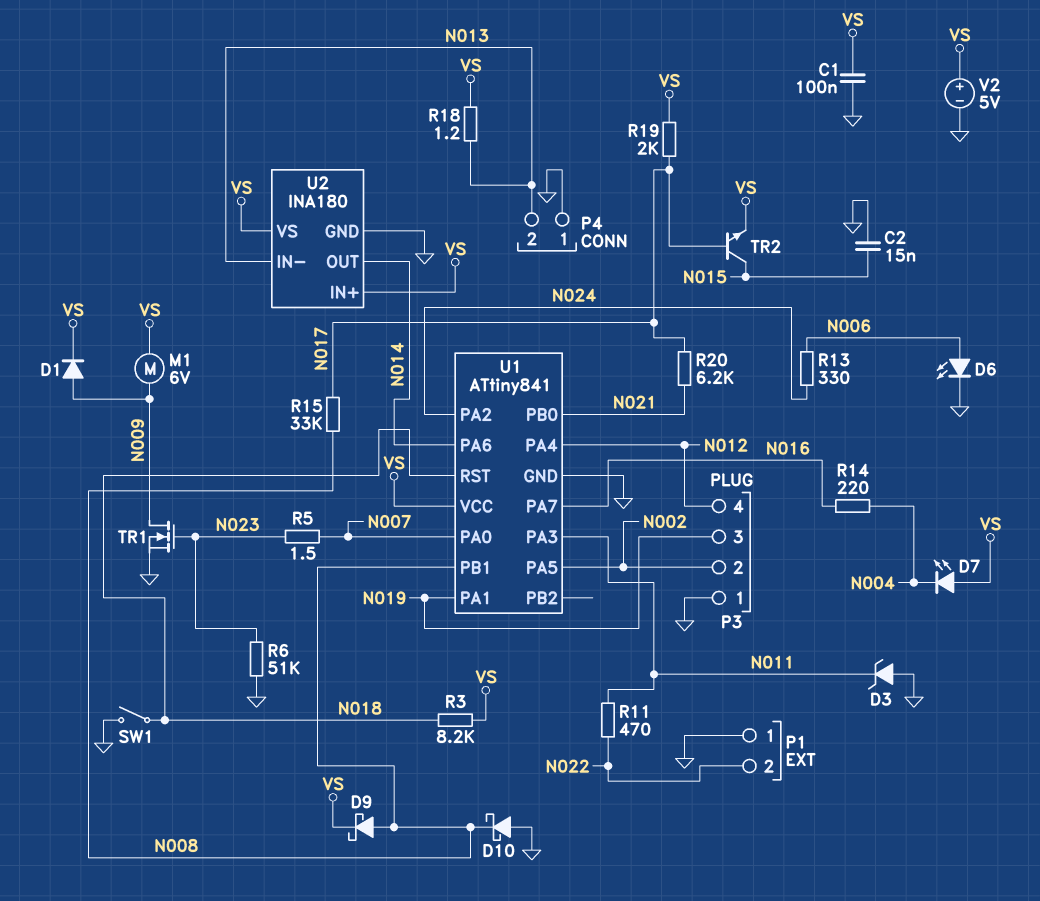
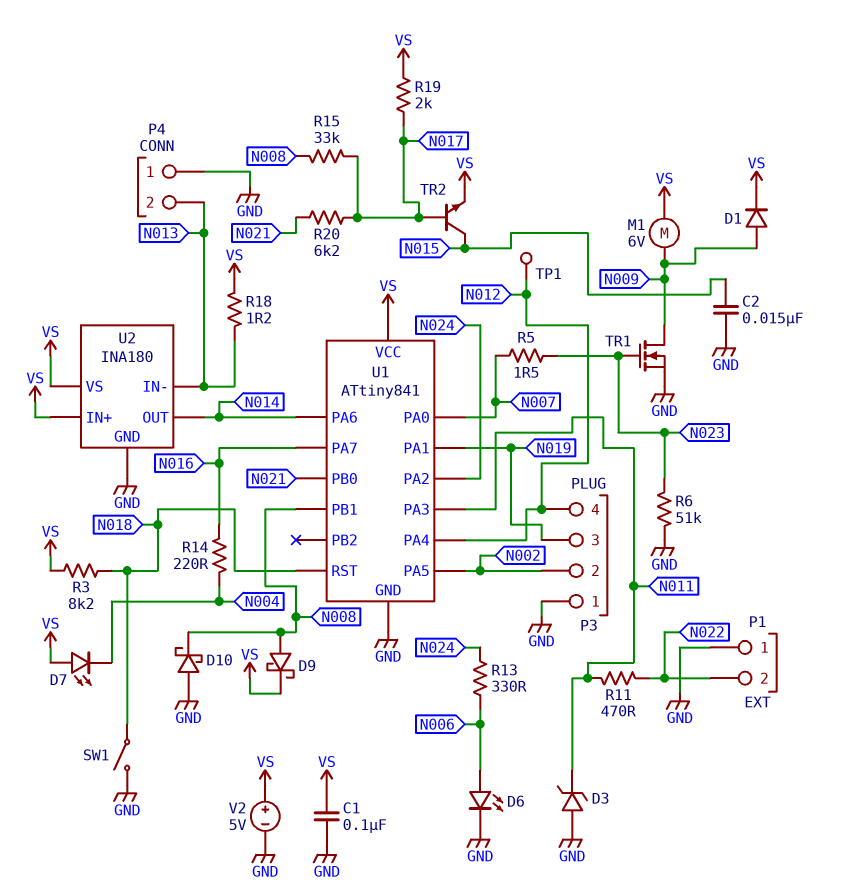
TP1: none -> test point (N012)

